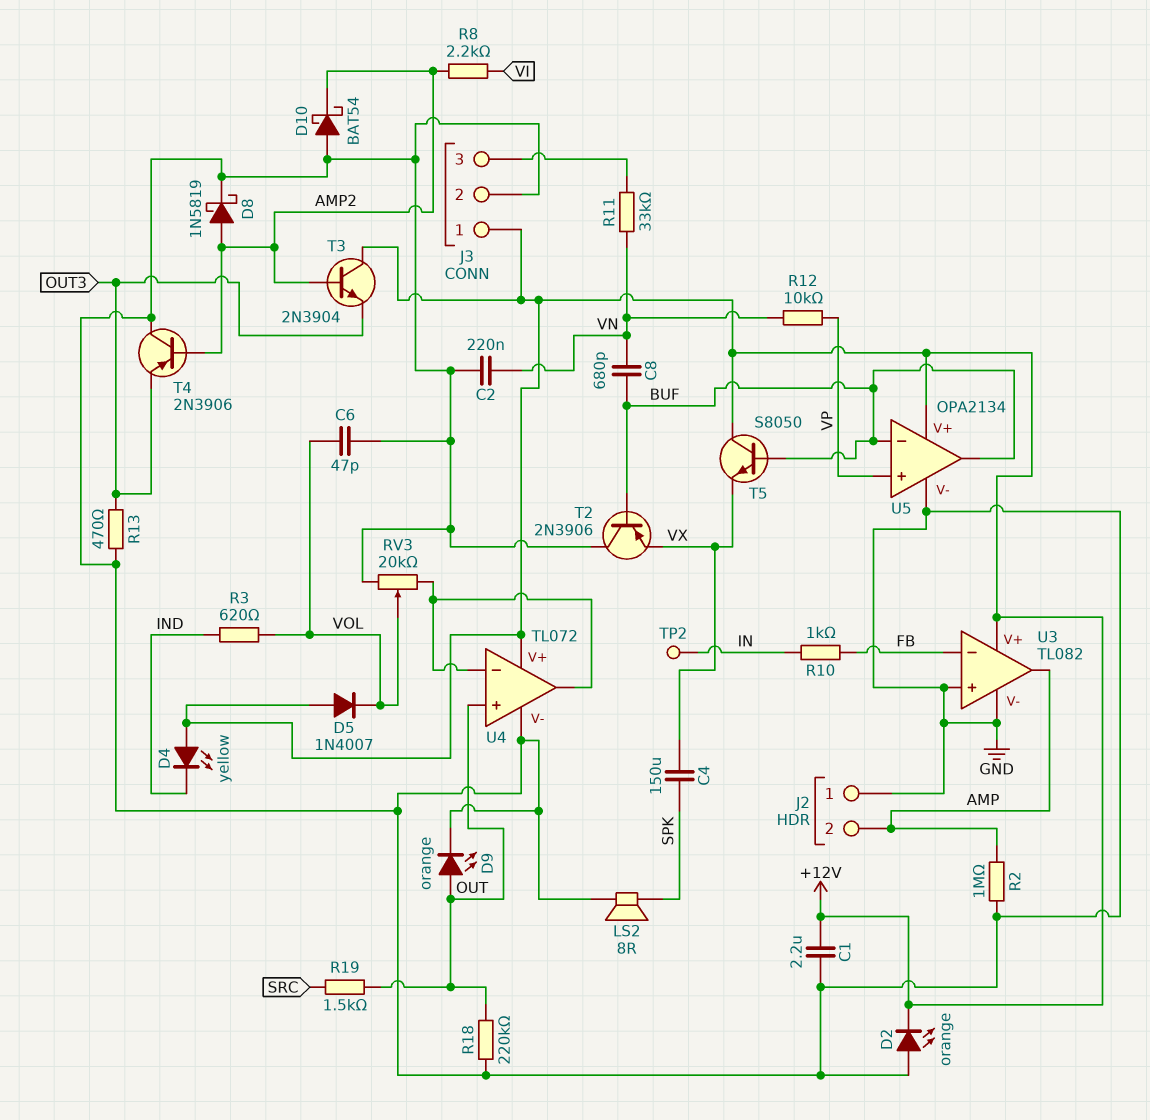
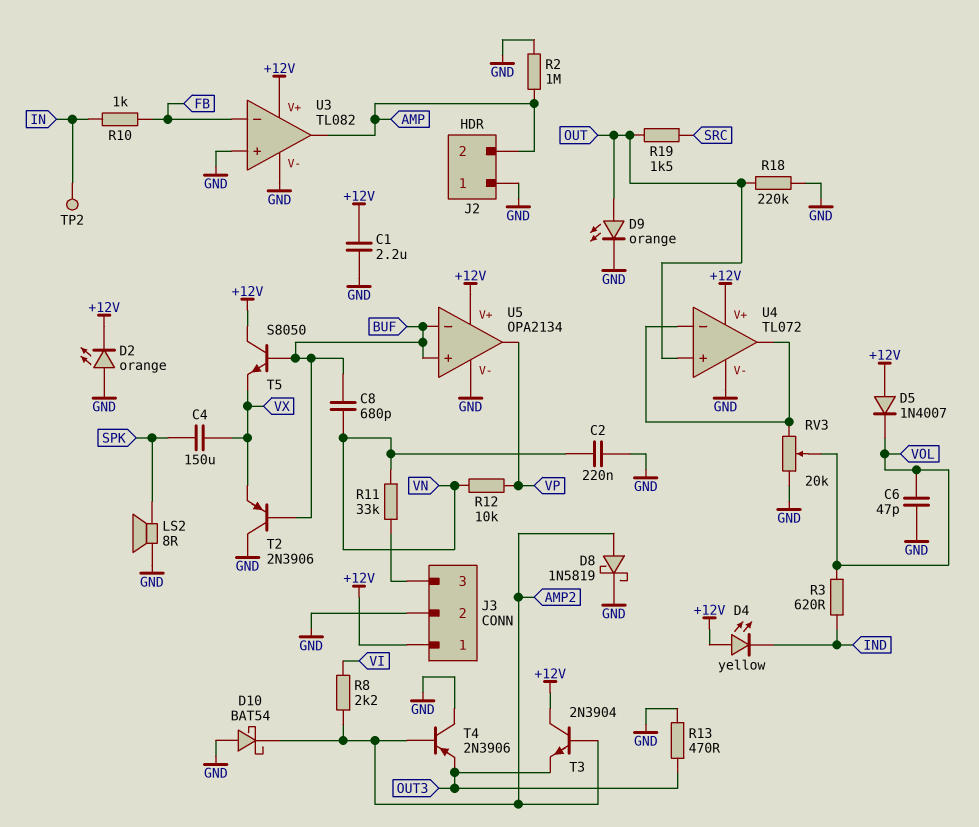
U5 pin in+: VP -> BUF
U5 pin out: BUF -> VP

